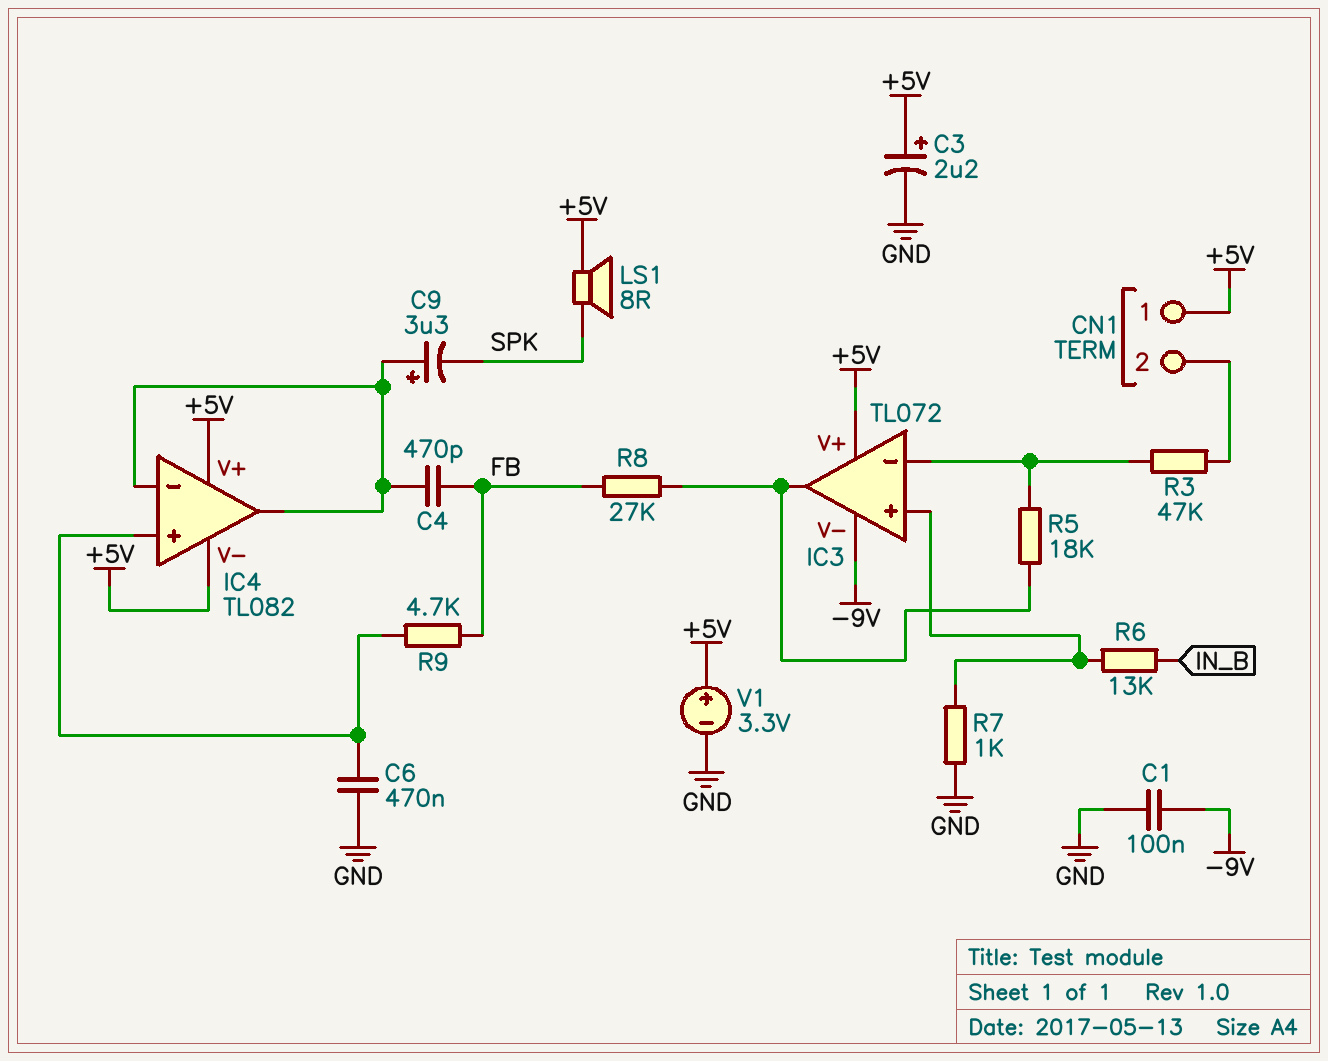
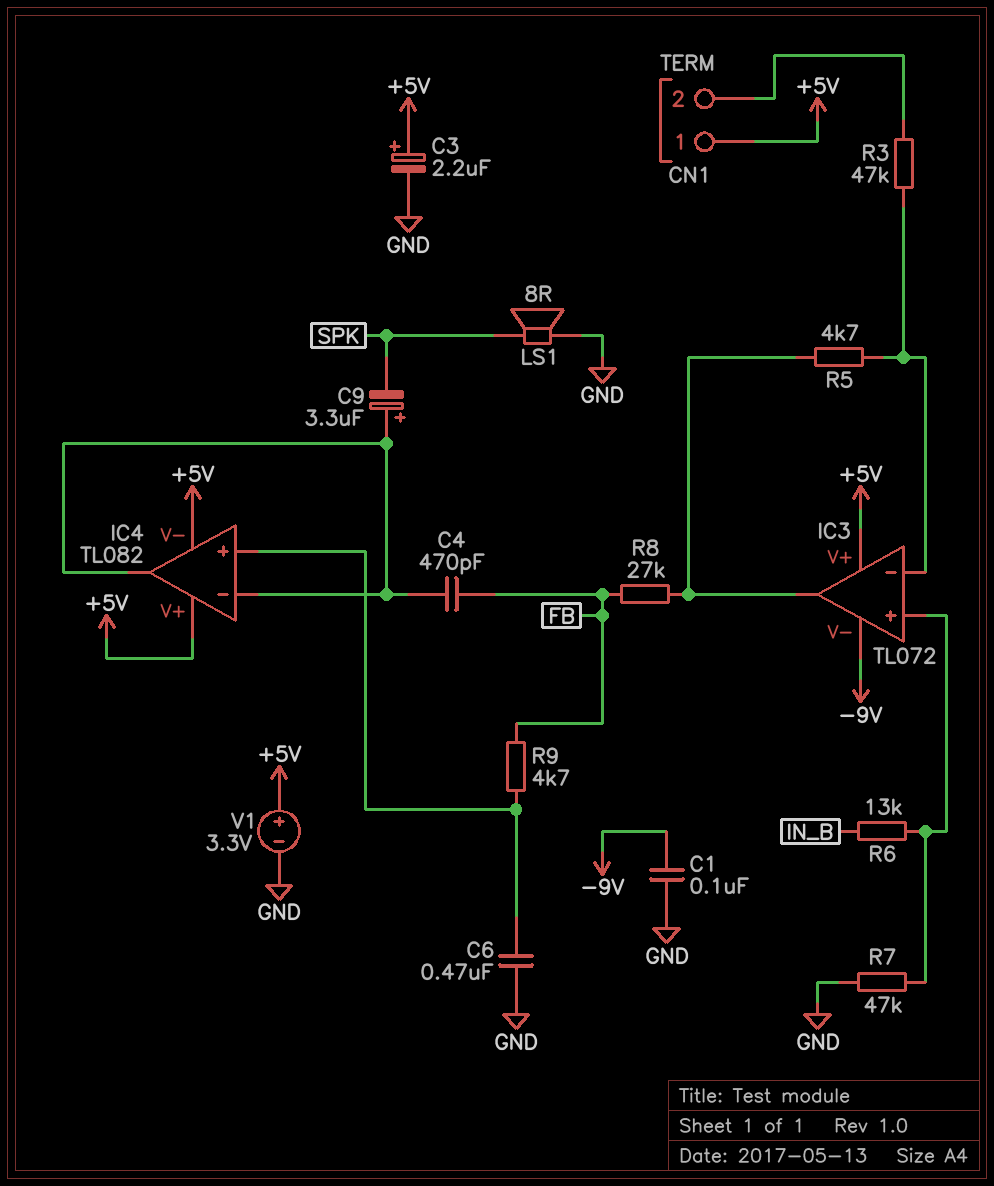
LS1: speaker 8R (+5V, SPK) -> speaker 8R (GND, SPK)
R5: 18k (IC3/in-, IC3/out) -> 4.7k (IC3/in-, IC3/out)
R7: 1k (GND, IC3/in+) -> 47k (GND, IC3/in+)

